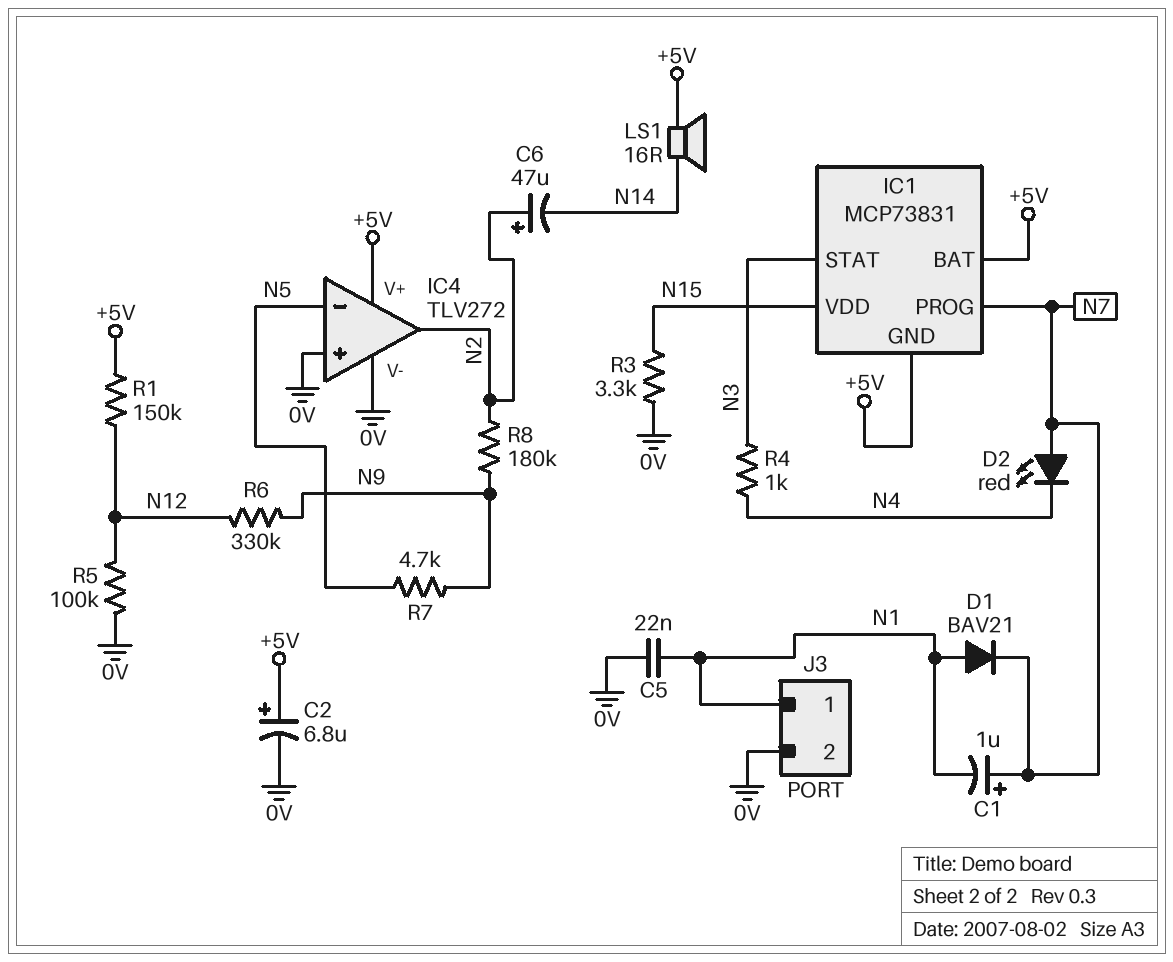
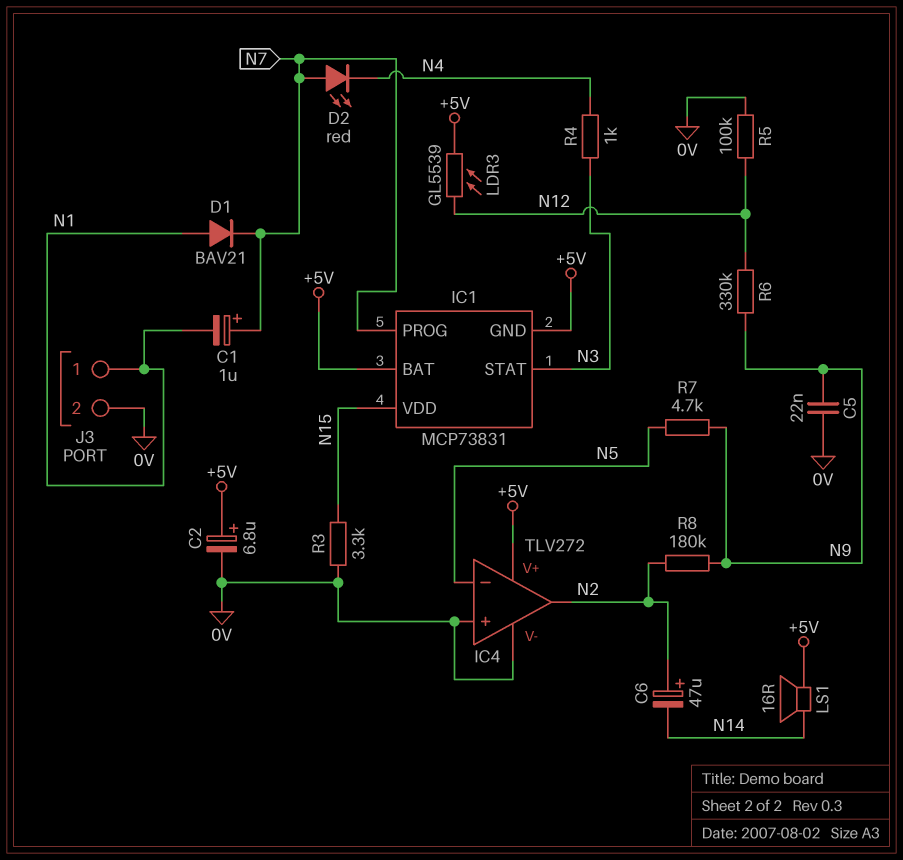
C5: 22nF (0V, N1) -> 22nF (0V, N9)
LDR3: none -> GL5539 (+5V, N12)
R1: 150k (+5V, N12) -> none

